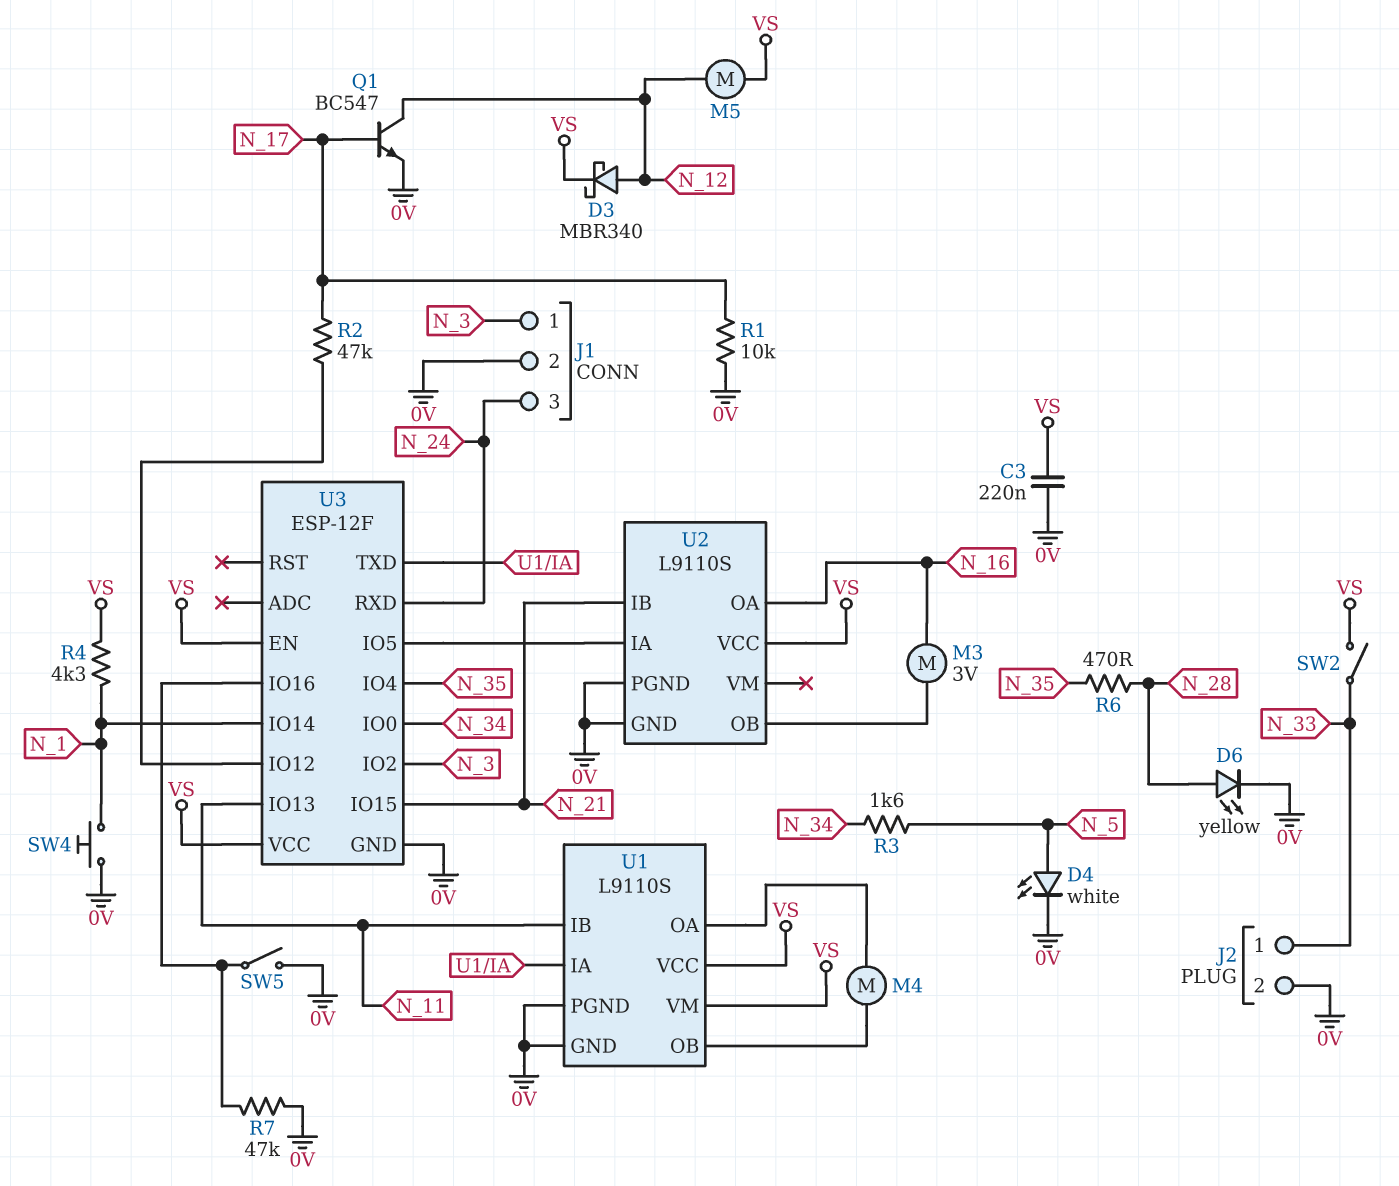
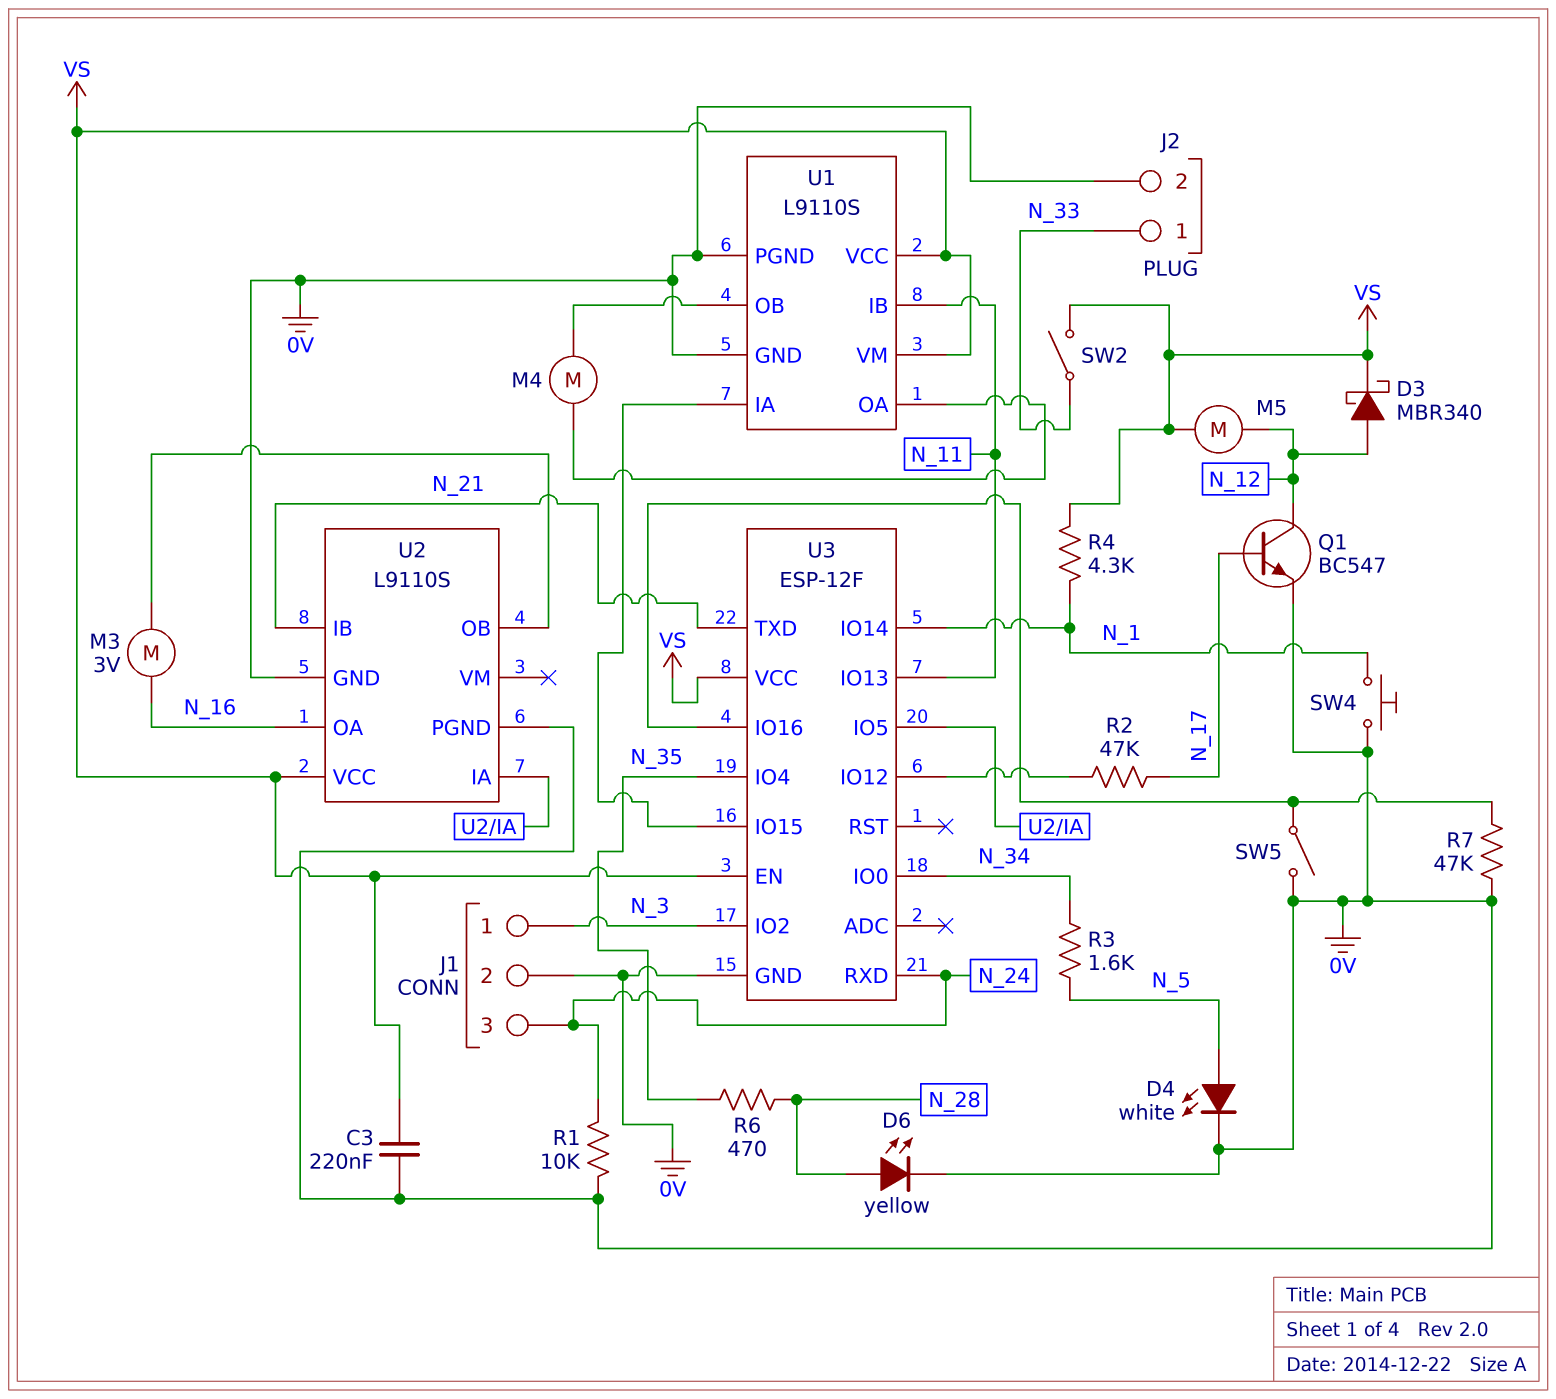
R1: 10k (0V, N_17) -> 10k (0V, N_24)
U3 pin IO15: N_21 -> U1/IA
U3 pin TXD: U1/IA -> N_21

